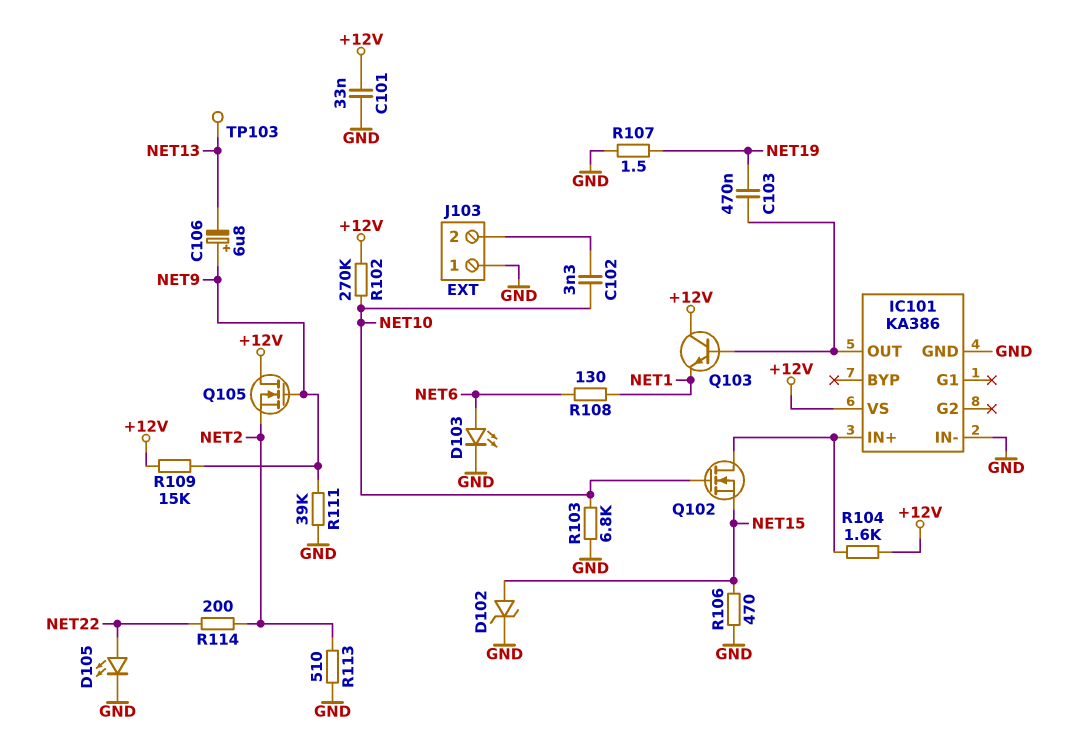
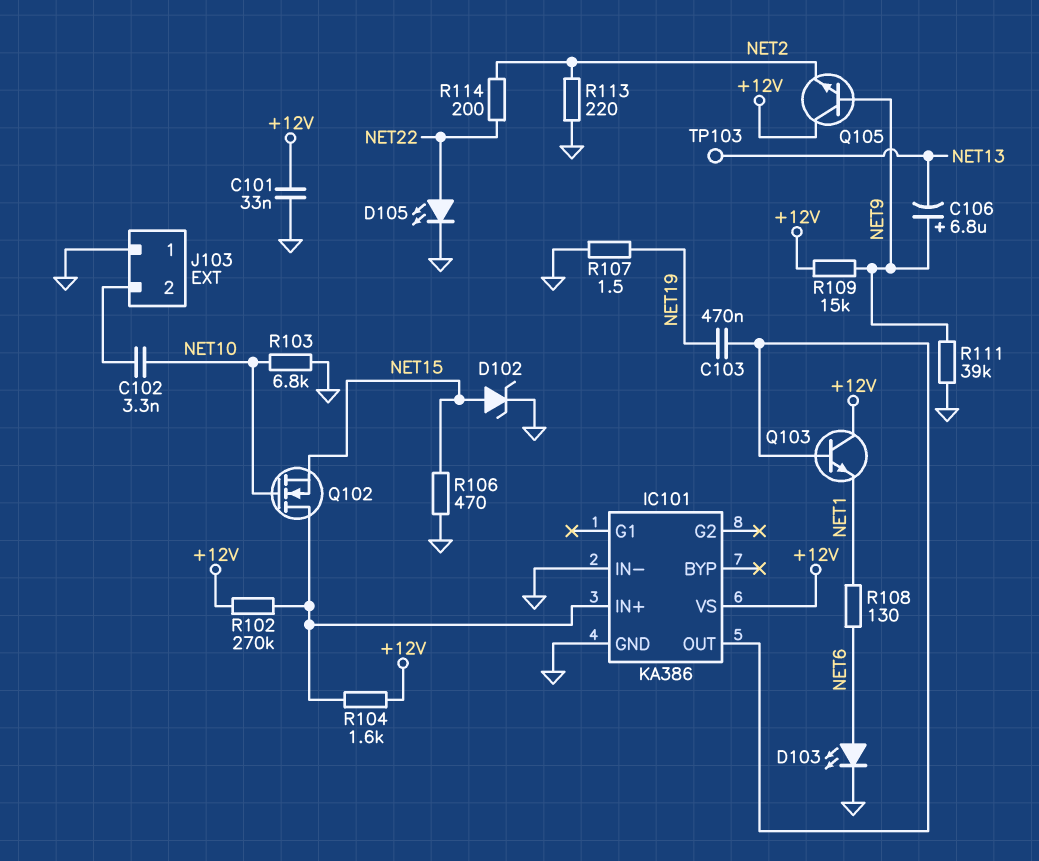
Q105: NMOS (G NET9, D +12V, S NET2) -> NPN (B NET9, C +12V, E NET2)
R102: 270k (+12V, NET10) -> 270k (+12V, IC101/IN+)
R113: 510 (GND, NET2) -> 220 (GND, NET2)

